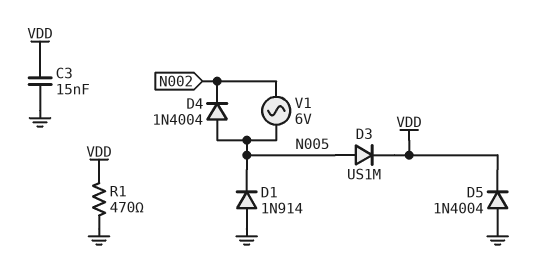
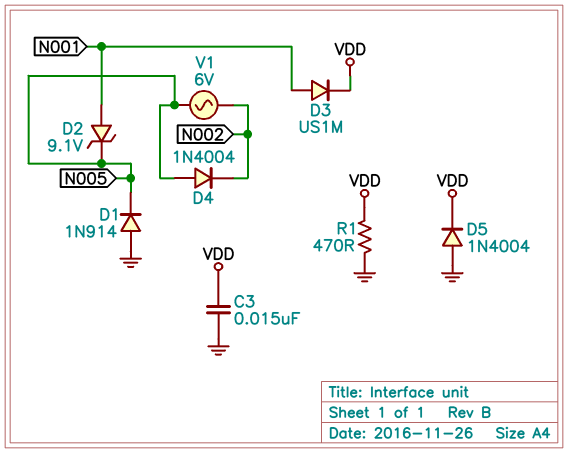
D2: none -> zener 9.1V (A N001, K N005)
D3: diode US1M (A N005, K VDD) -> diode US1M (A N001, K VDD)

